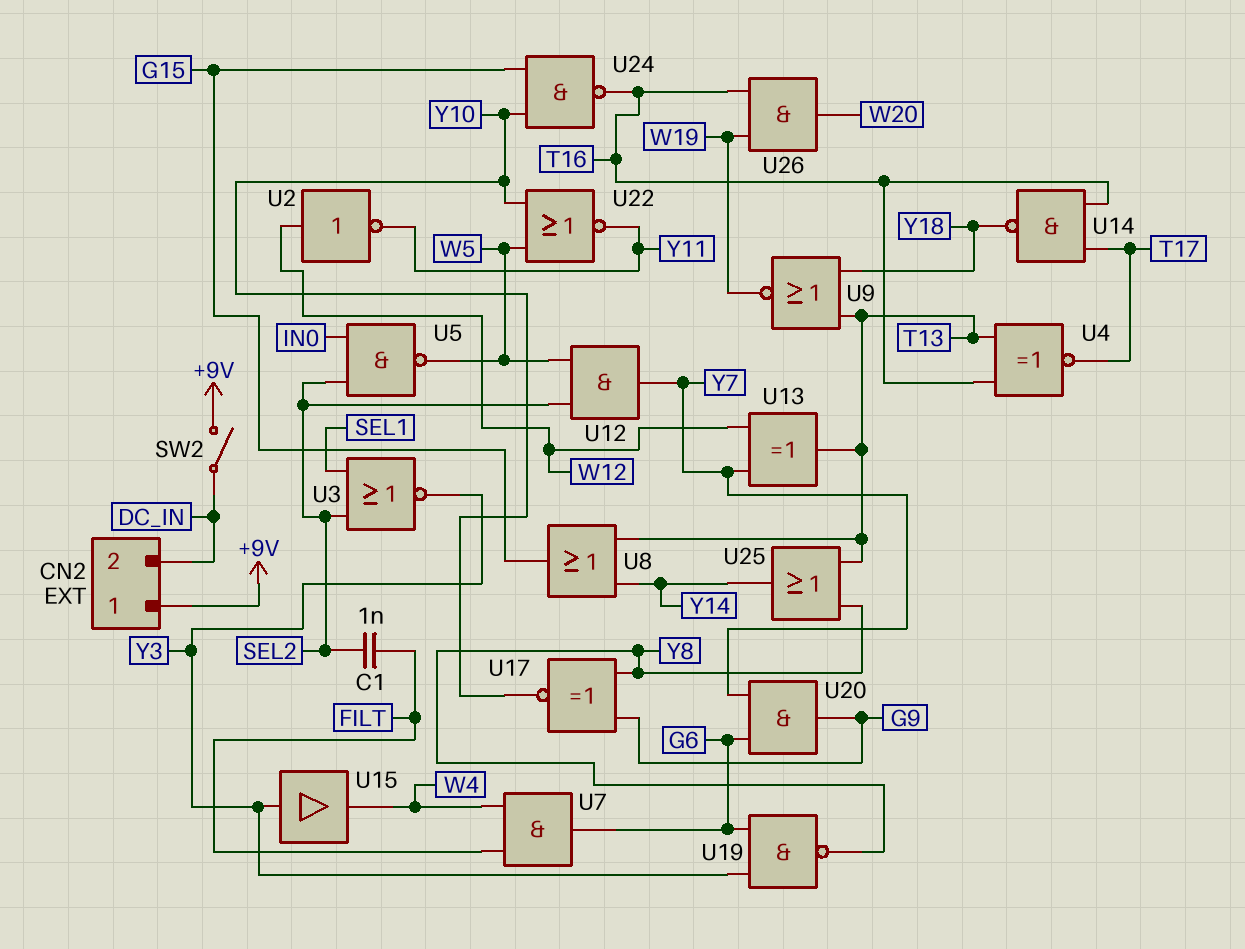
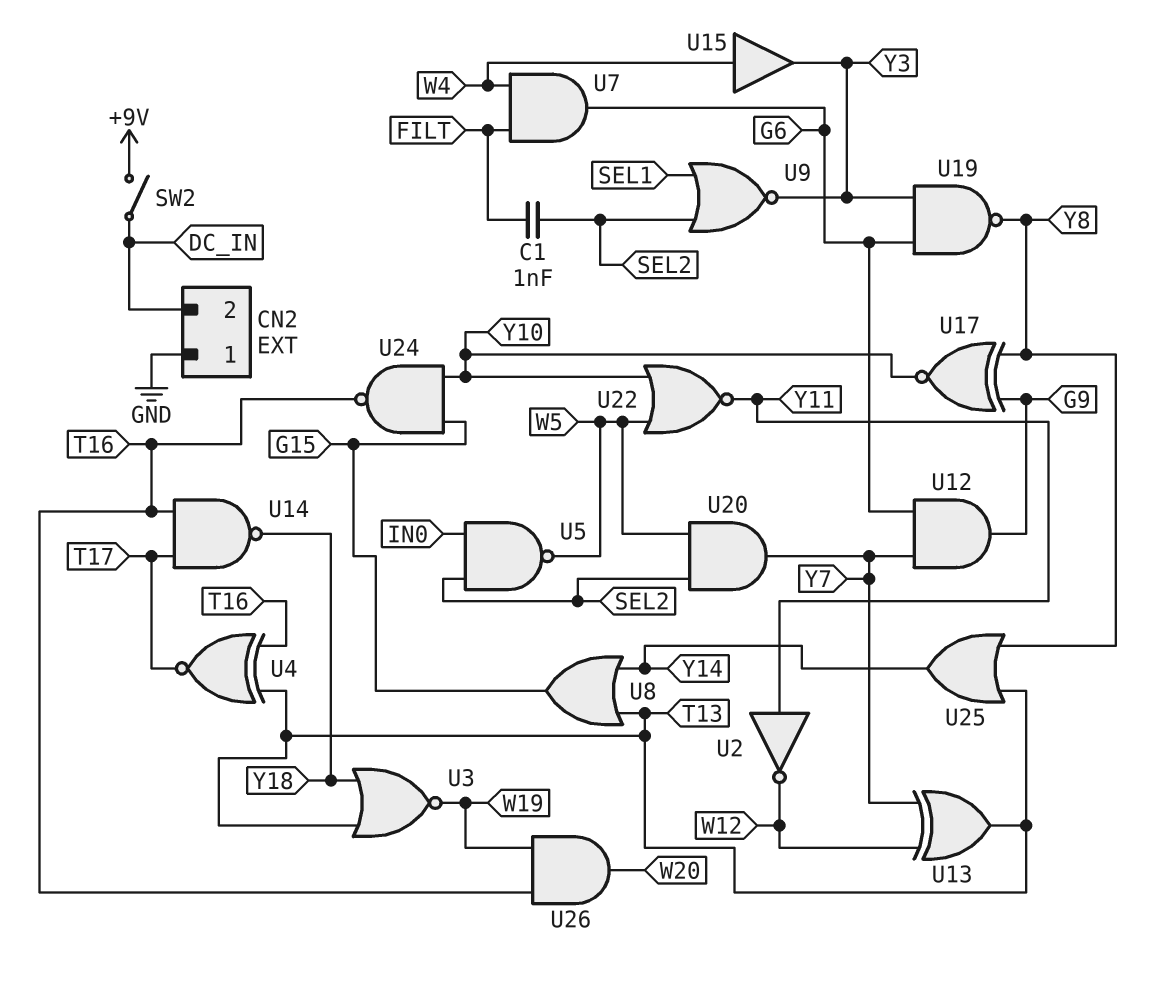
CN2 pin 1: +9V -> GND
U2: NOT (in W12, out Y11) -> NOT (in Y11, out W12)
U3: NOR (in SEL1, in SEL2, out Y3) -> NOR (in T13, in Y18, out W19)
U9: NOR (in T13, in Y18, out W19) -> NOR (in SEL1, in SEL2, out Y3)
U12: AND (in SEL2, in W5, out Y7) -> AND (in G6, in Y7, out G9)
U15: buffer (in Y3, out W4) -> buffer (in W4, out Y3)
U20: AND (in G6, in Y7, out G9) -> AND (in SEL2, in W5, out Y7)

